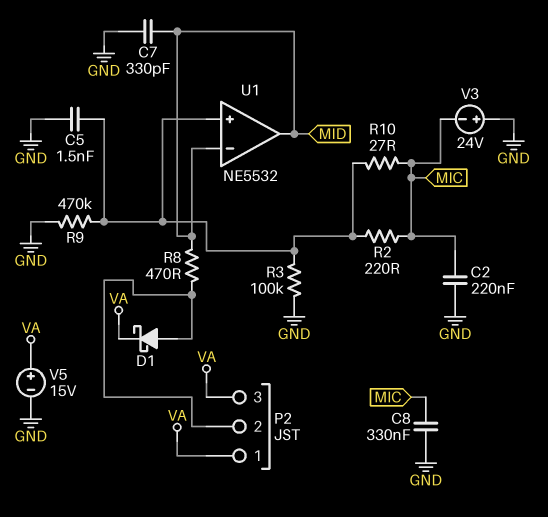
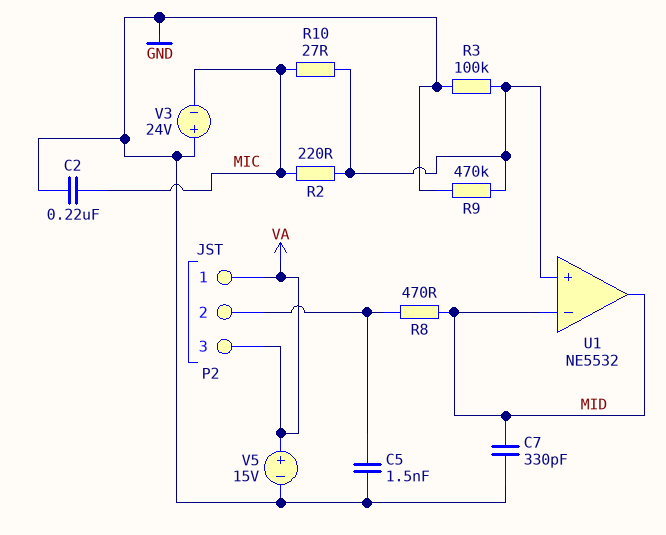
C5: 1.5nF (GND, U1/in+) -> 1.5nF (GND, P2/2)
C8: 330nF (GND, MIC) -> none
D1: schottky (A P2/2, K VA) -> none

